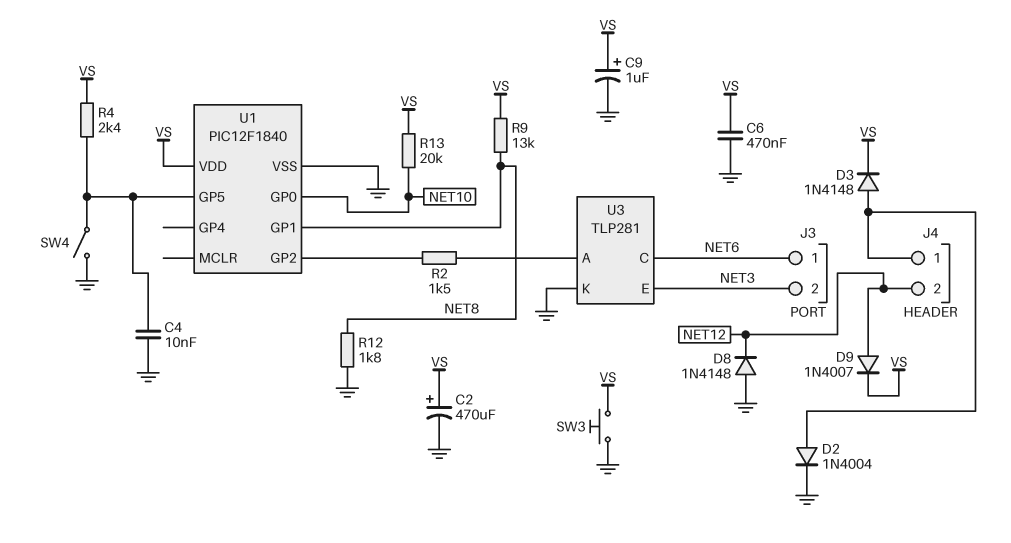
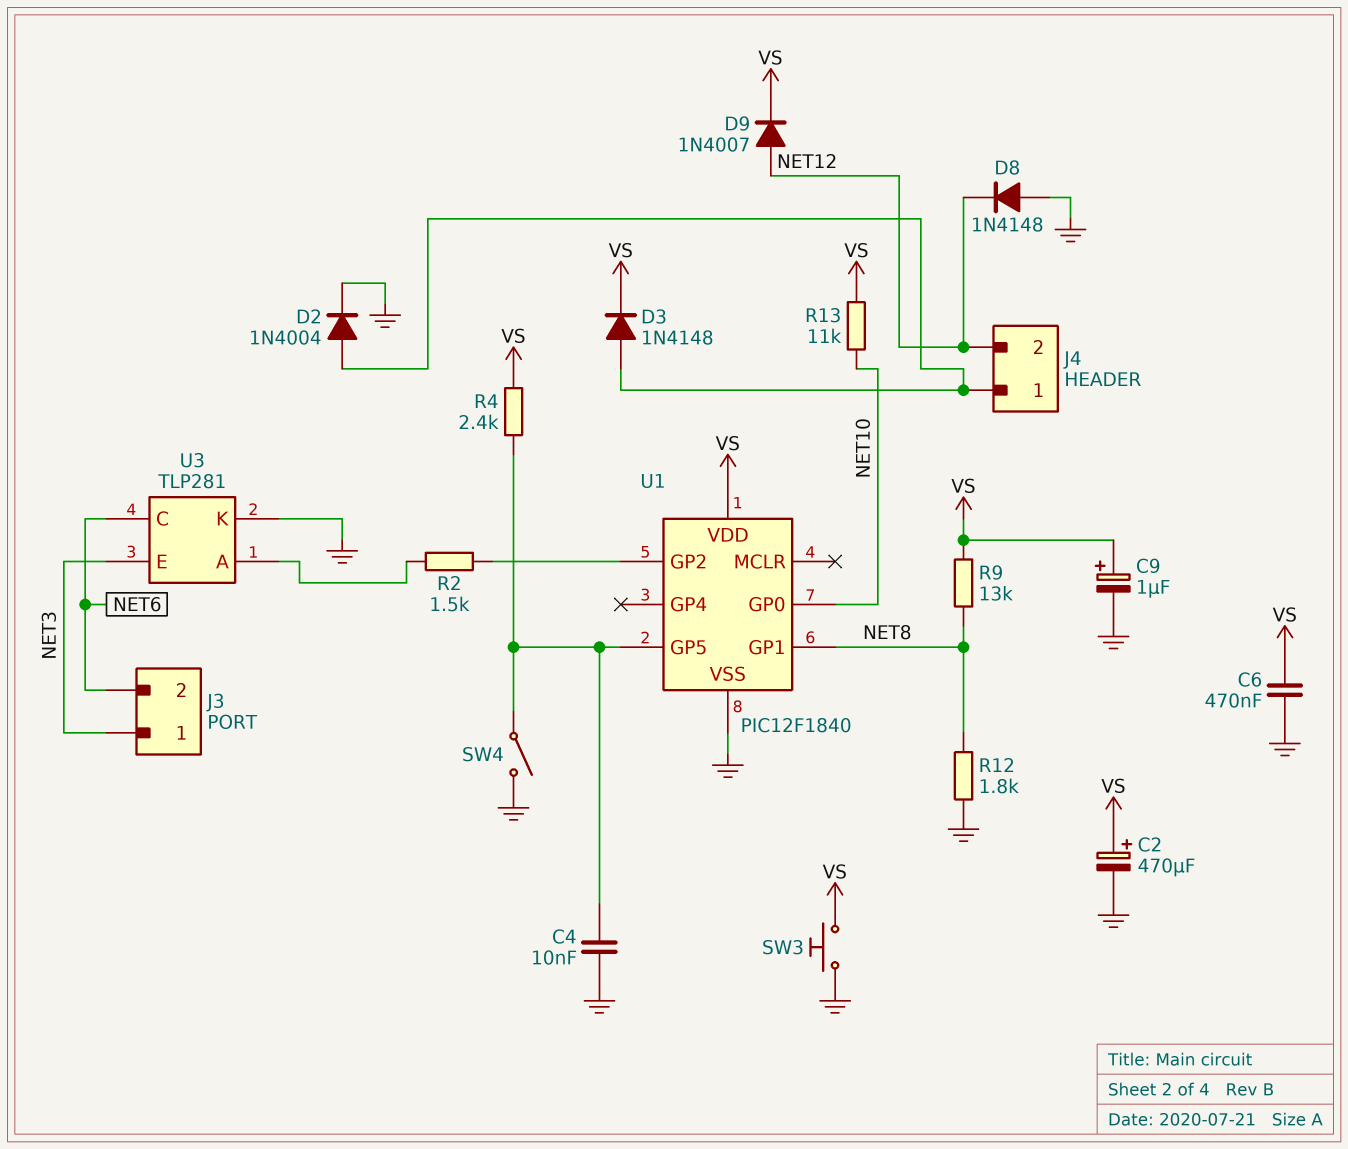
J3 pin 1: NET6 -> NET3
J3 pin 2: NET3 -> NET6
R13: 20k (NET10, VS) -> 11k (NET10, VS)

